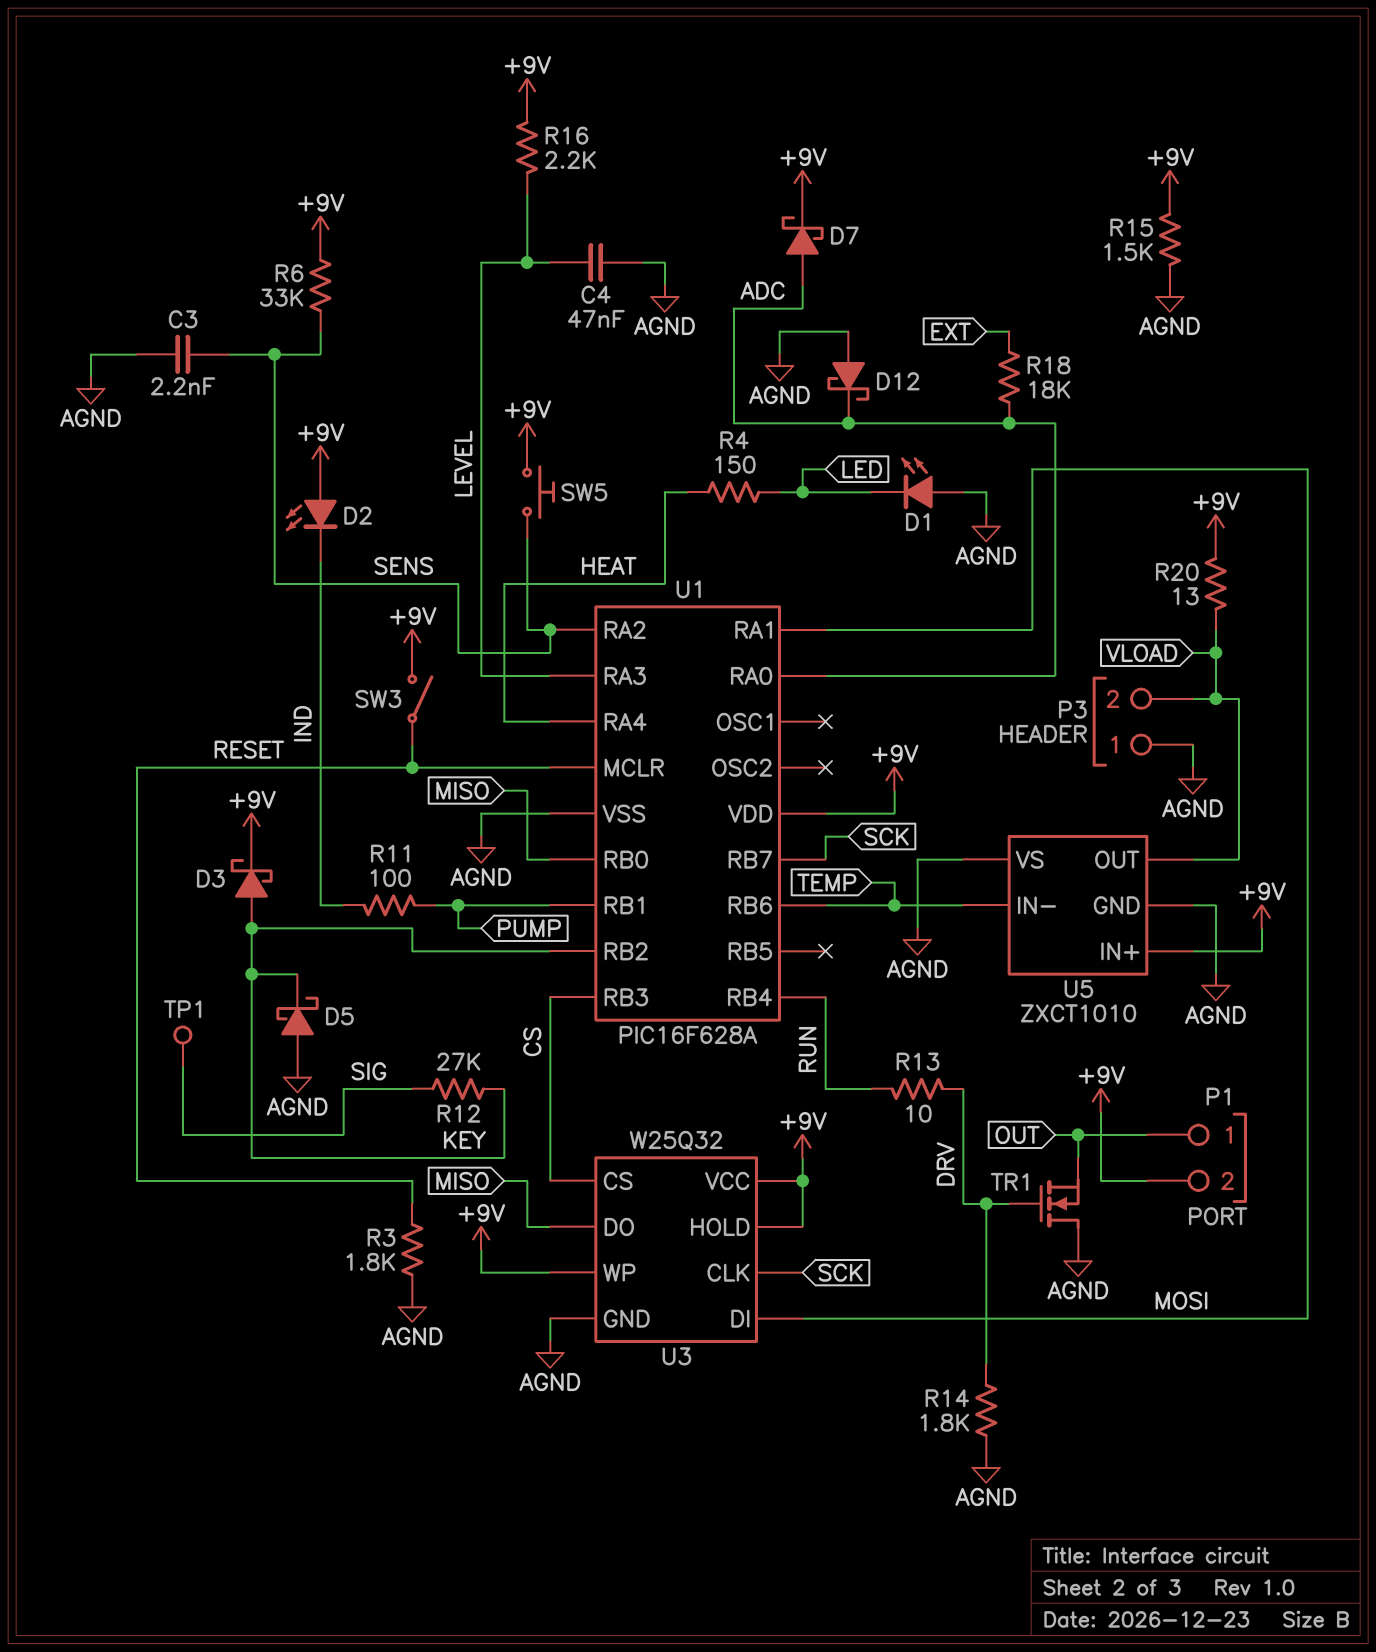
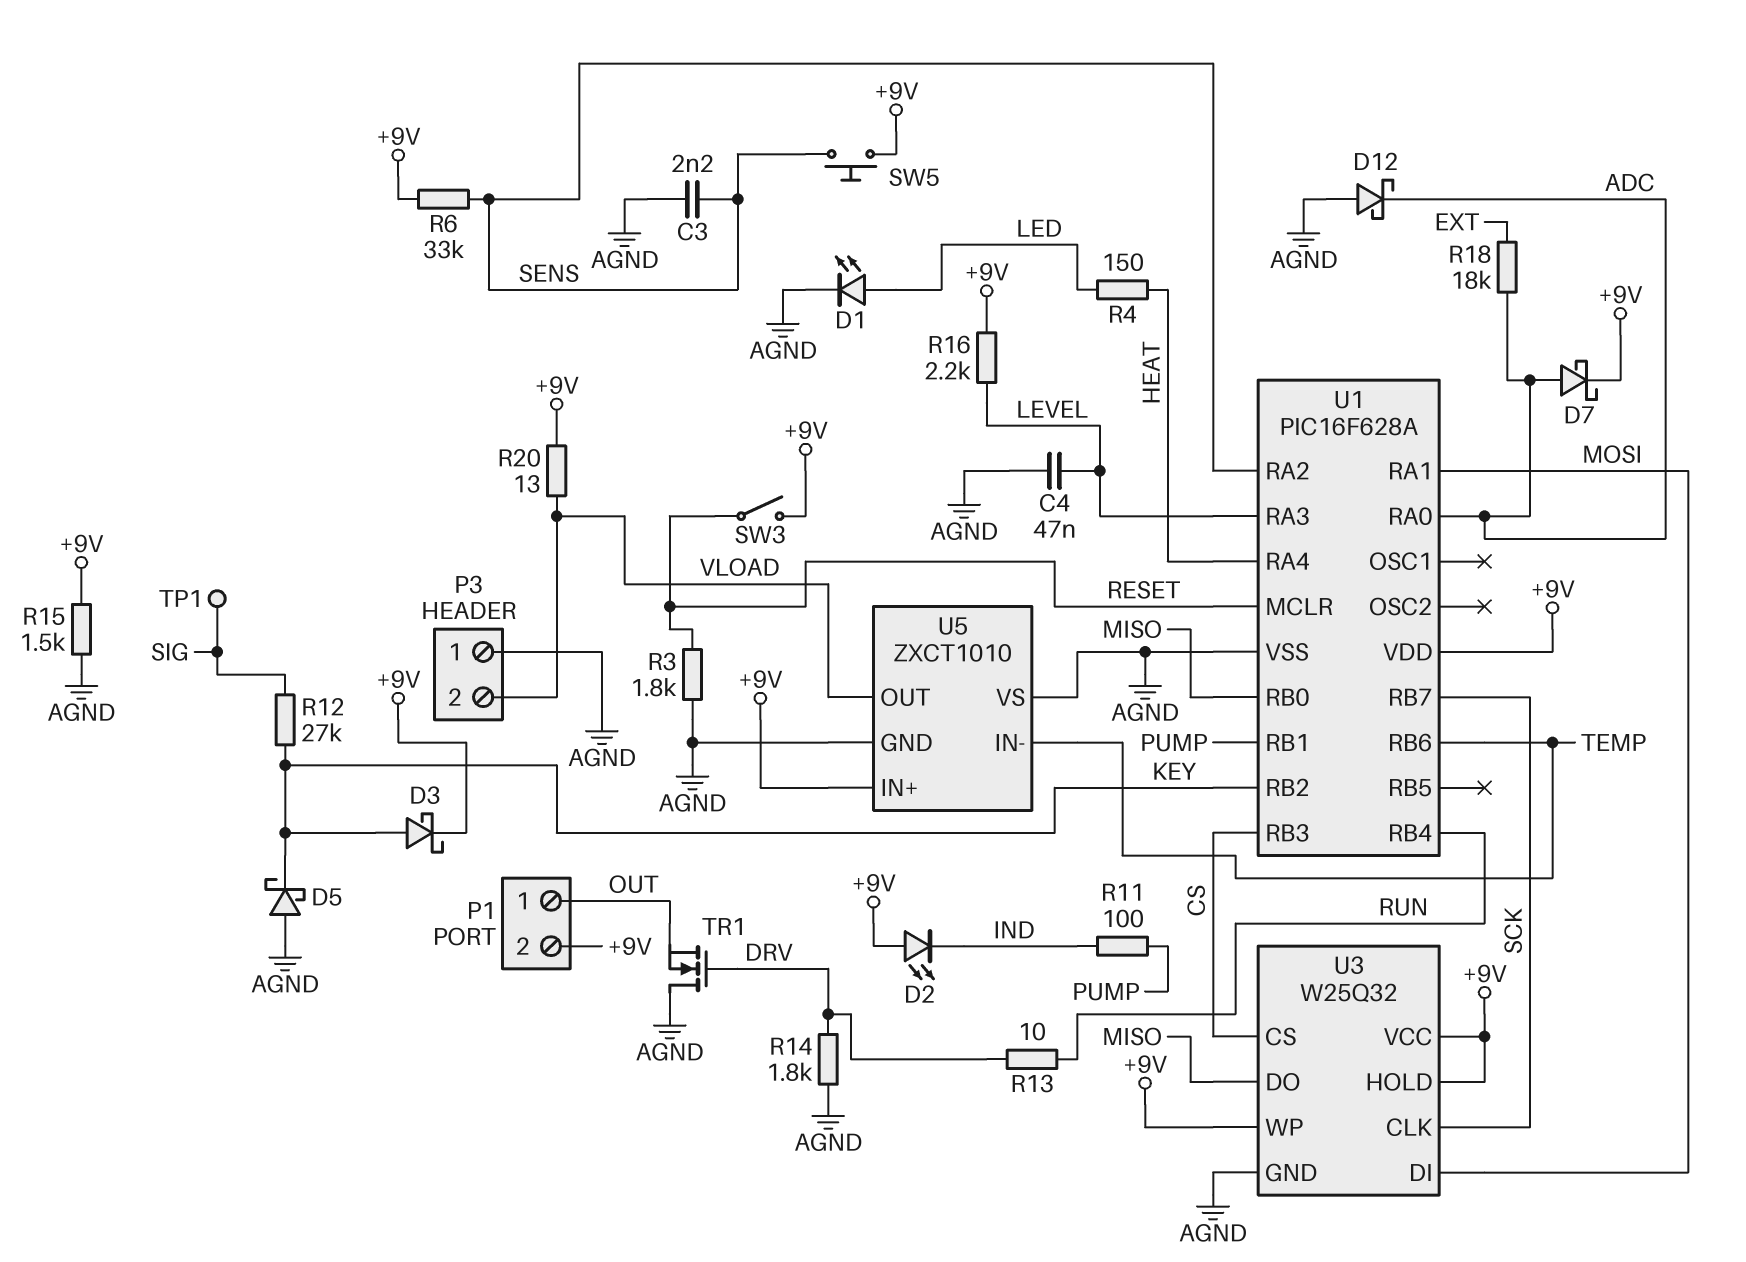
D1: LED (A AGND, K LED) -> LED (A LED, K AGND)

